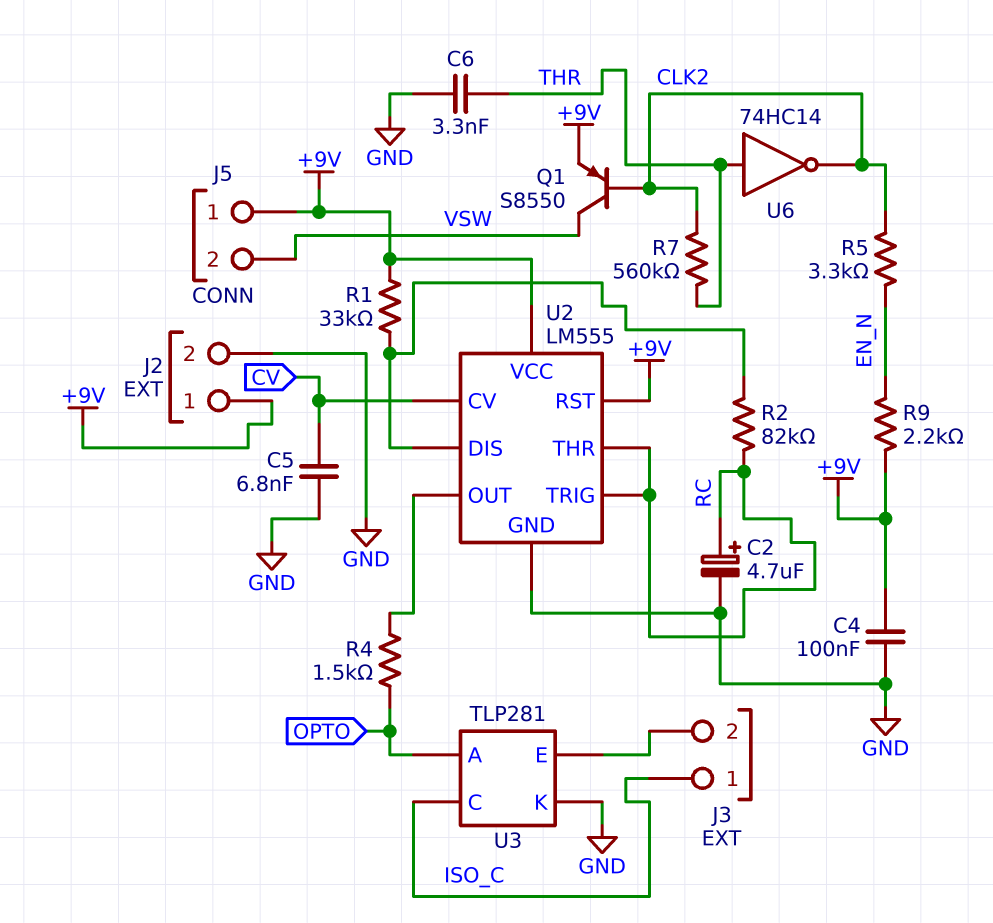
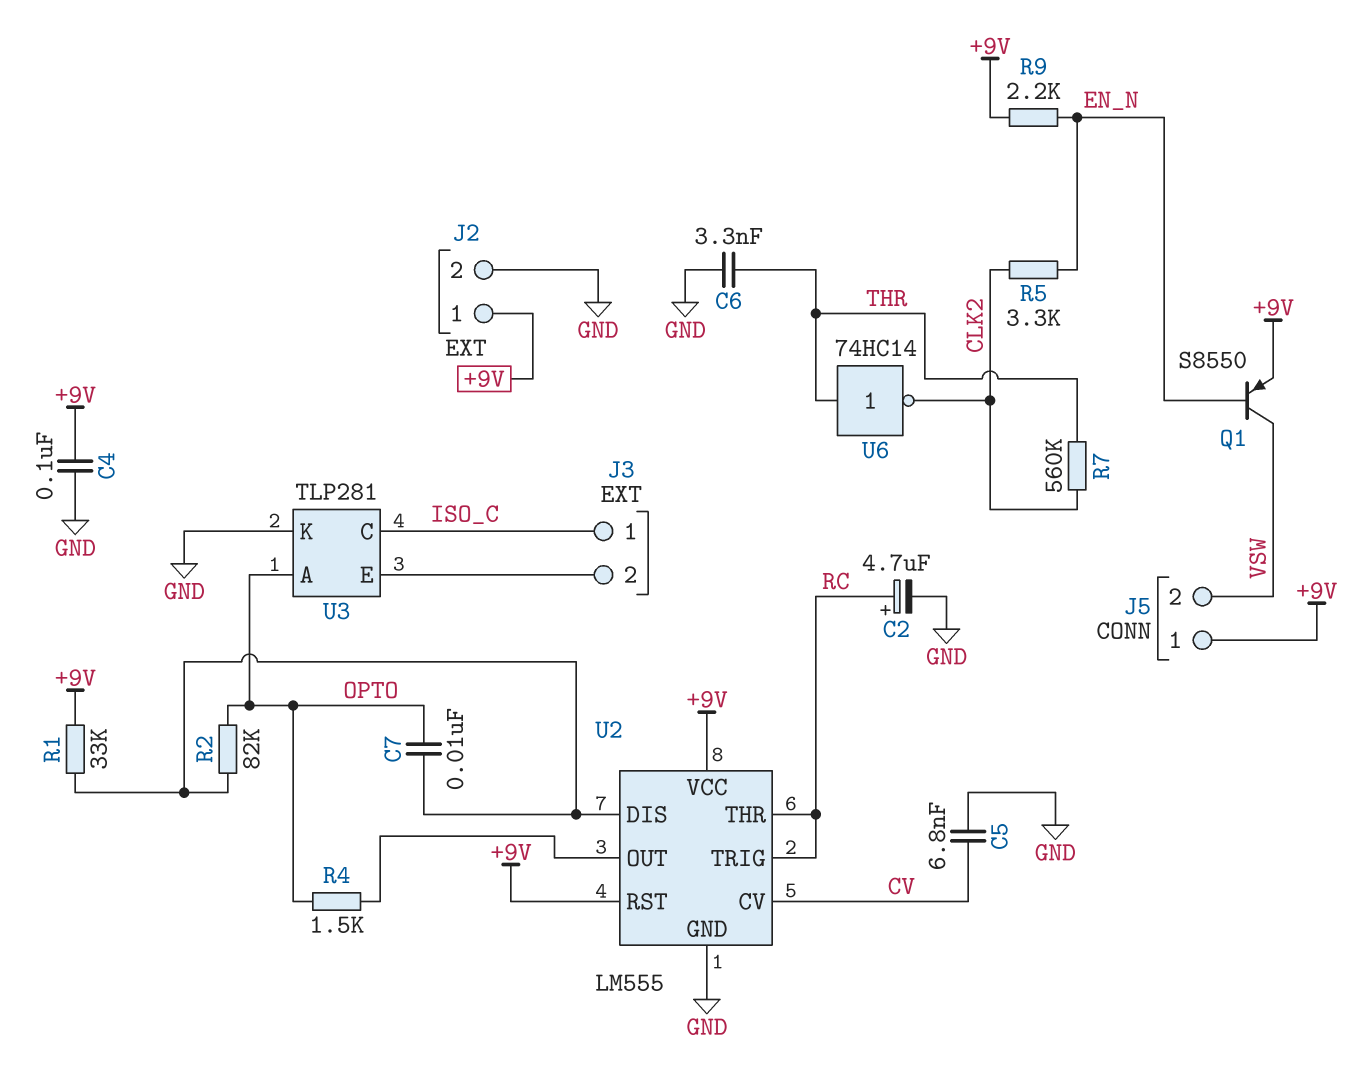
C7: none -> 10nF (OPTO, U2/DIS)
Q1: PNP S8550 (B CLK2, C VSW, E +9V) -> PNP S8550 (B EN_N, C VSW, E +9V)
R2: 82k (RC, U2/DIS) -> 82k (OPTO, U2/DIS)

